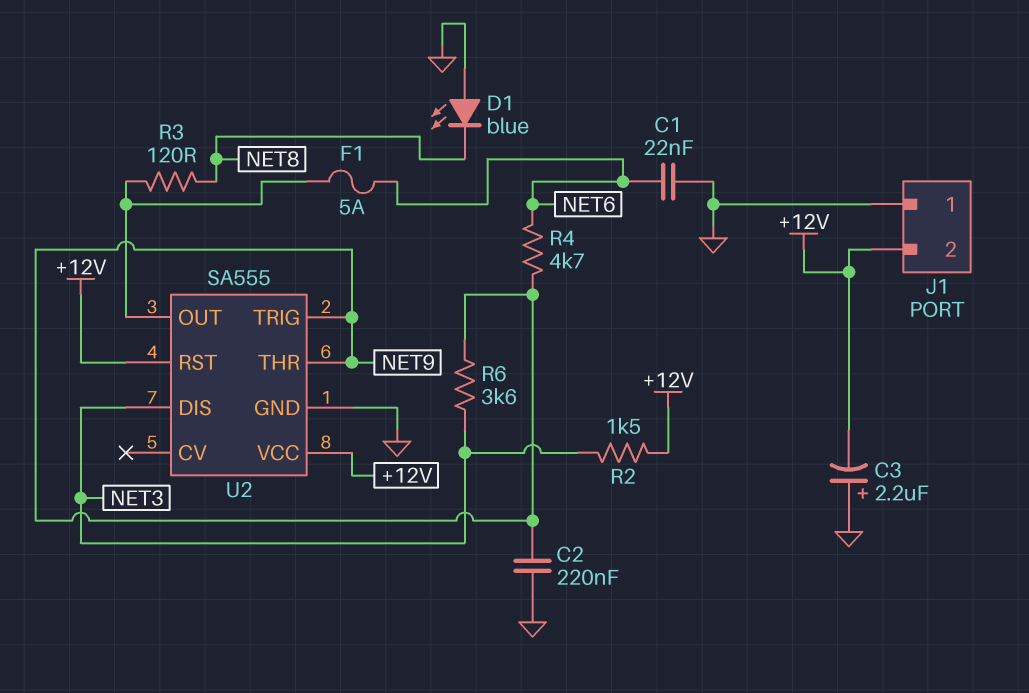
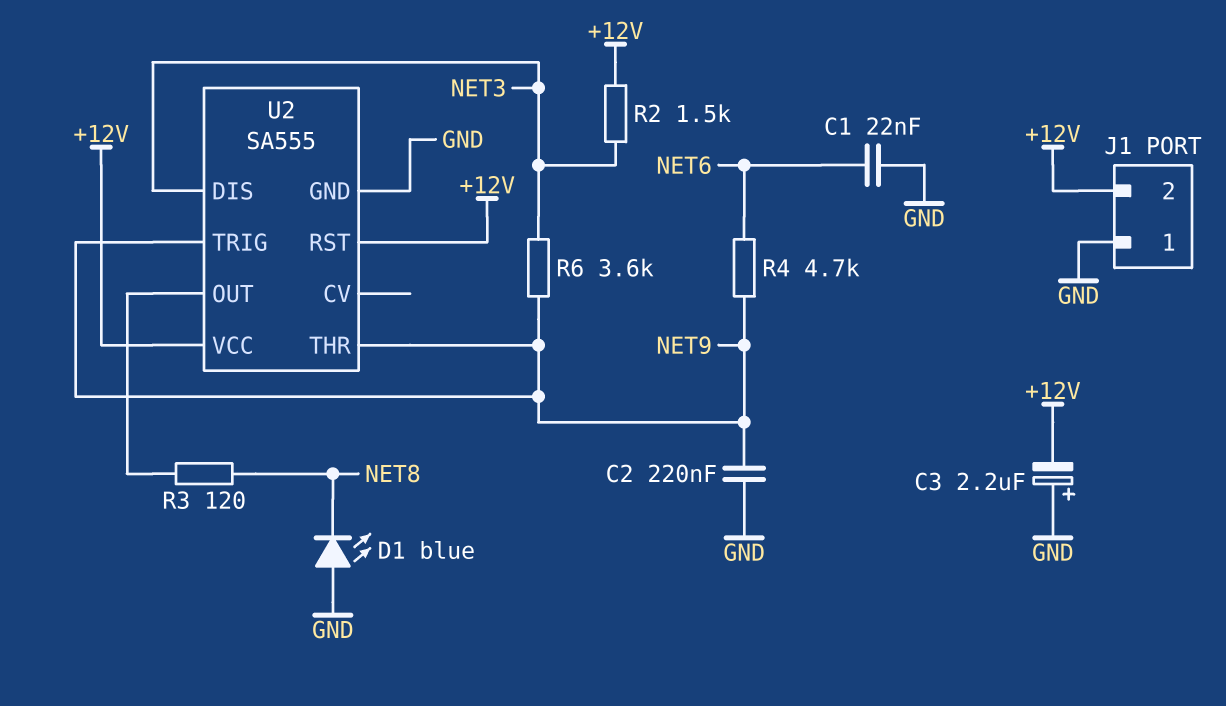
F1: 5A (NET6, U2/OUT) -> none

